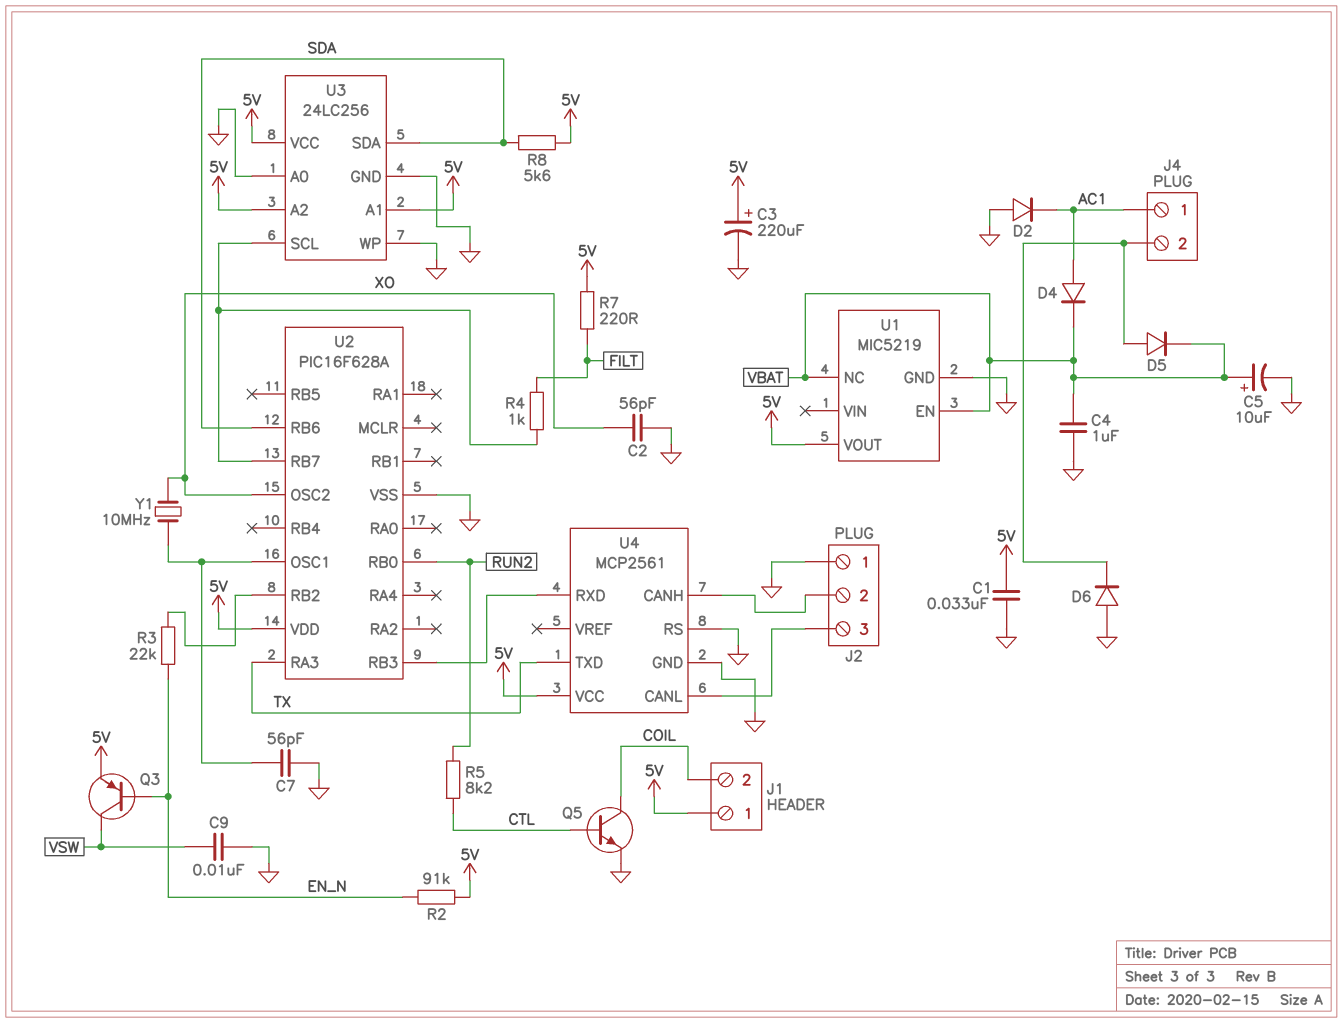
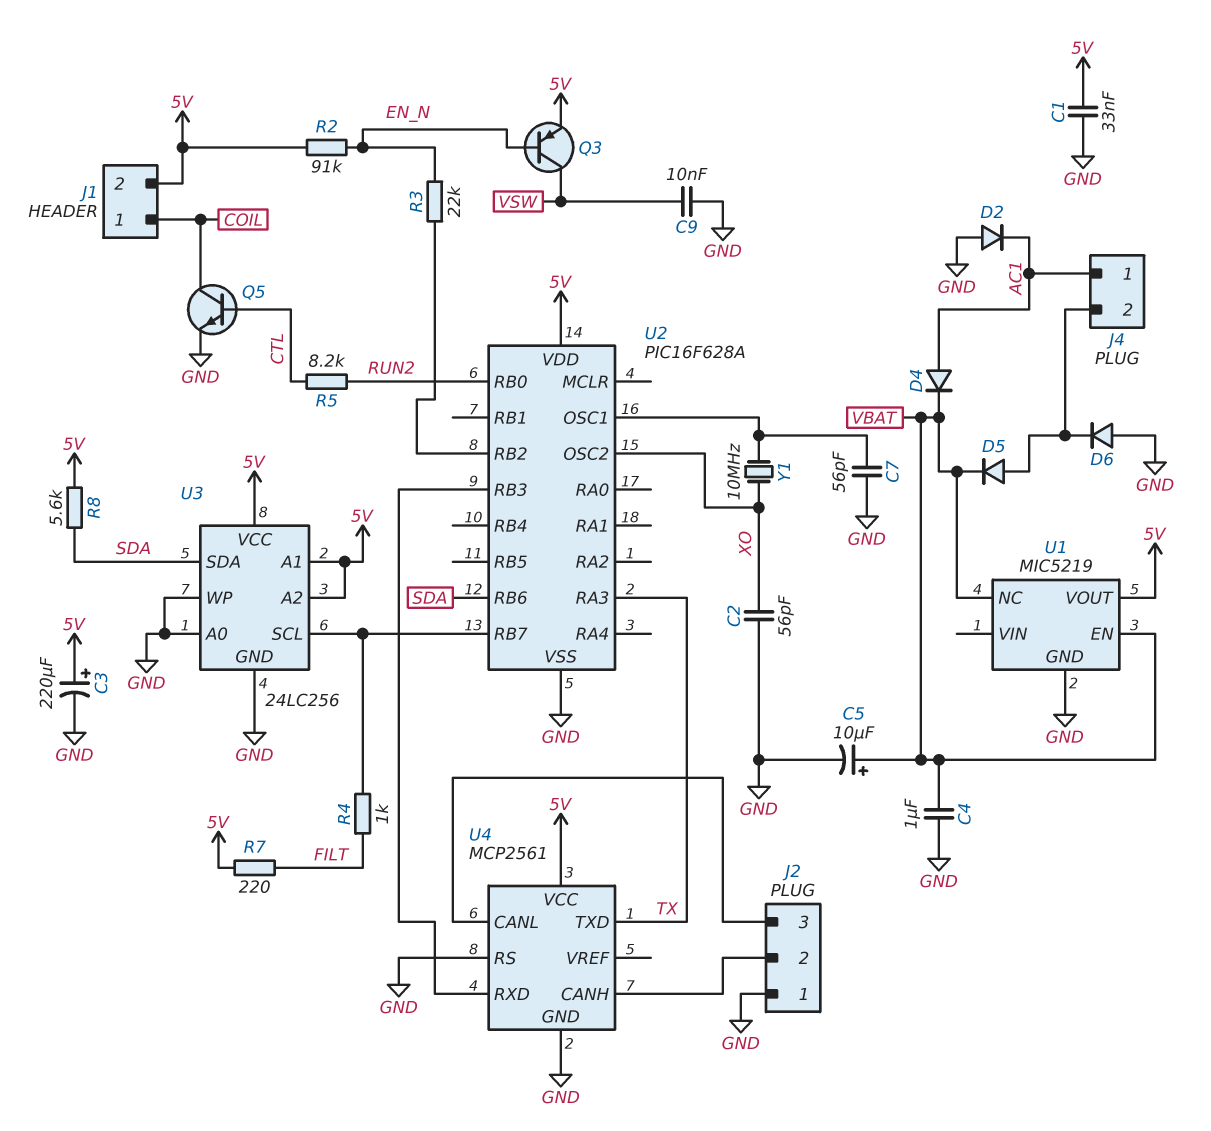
J1 pin 1: 5V -> COIL
J1 pin 2: COIL -> 5V

